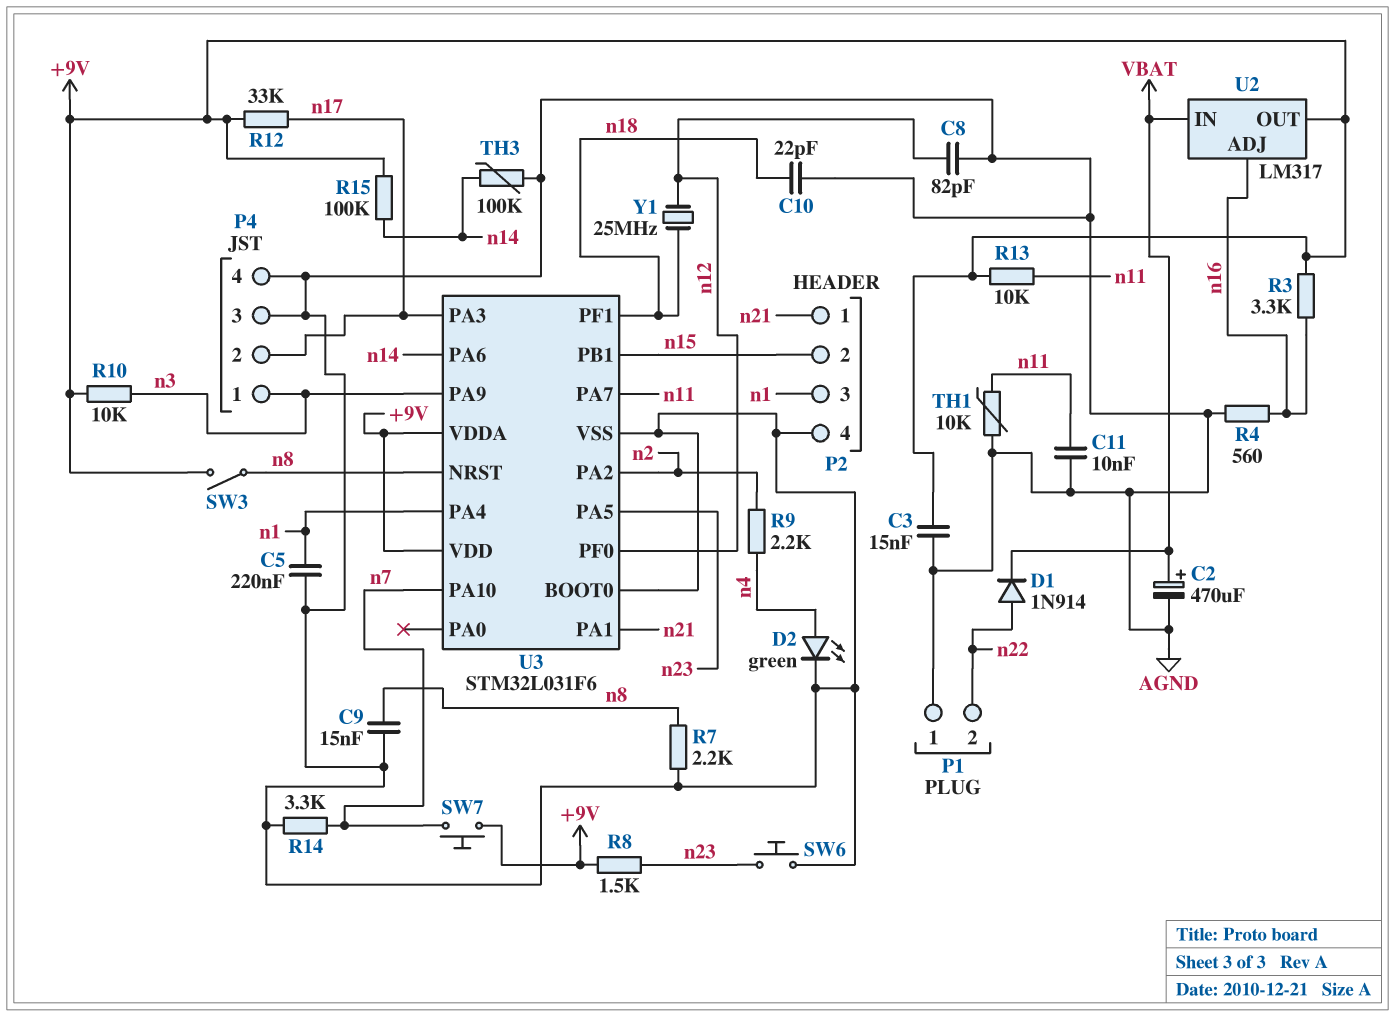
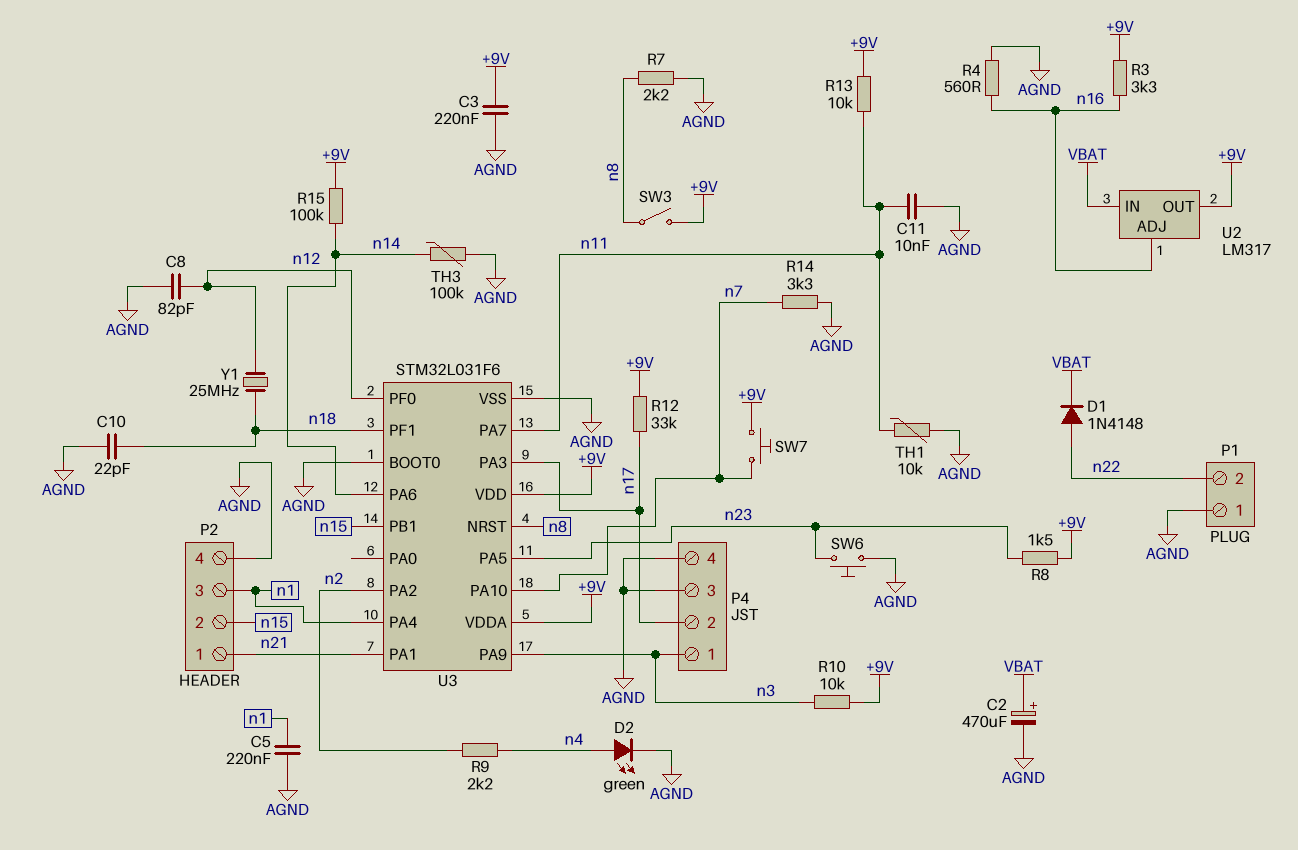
C3: 15nF (+9V, AGND) -> 220nF (+9V, AGND)
C9: 15nF (AGND, n8) -> none
D1: diode 1N914 (A n22, K VBAT) -> diode 1N4148 (A n22, K VBAT)

